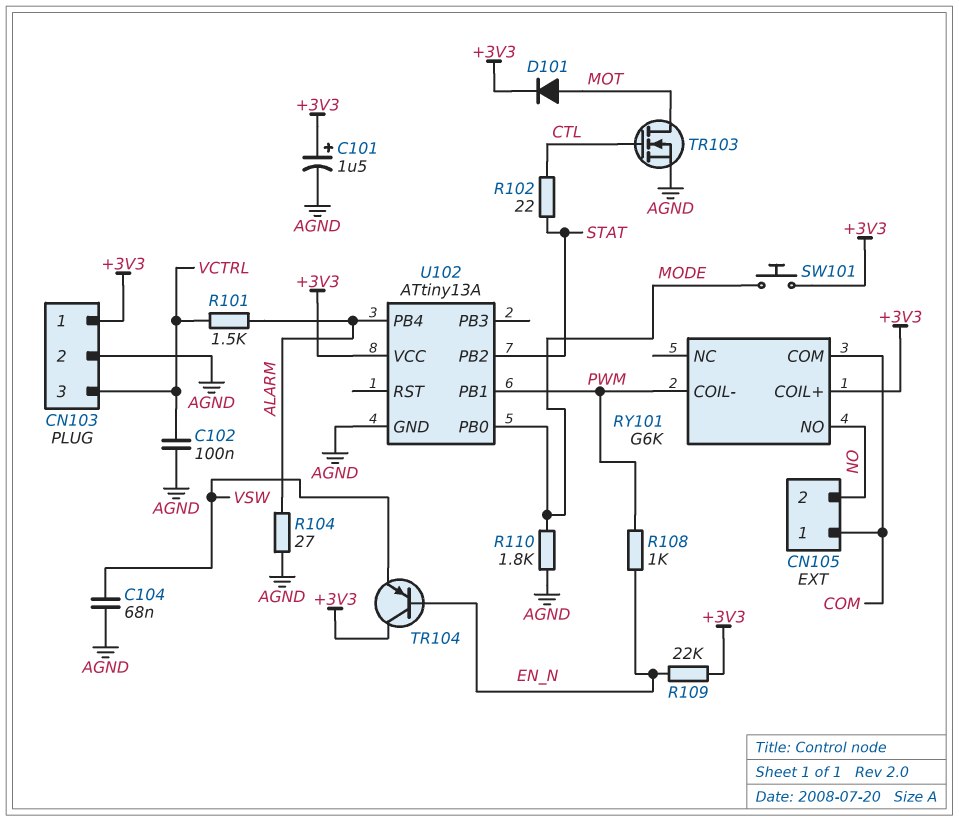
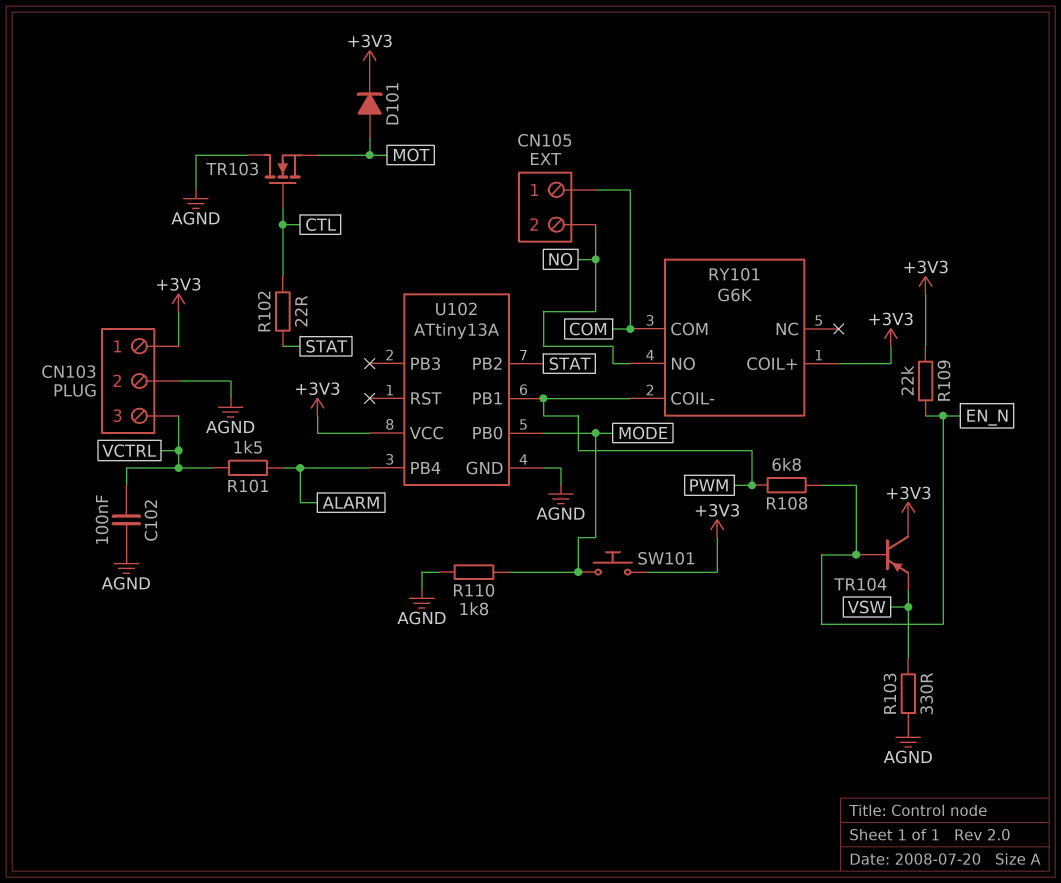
C101: 1.5uF (plus +3V3, minus AGND) -> none
C104: 68nF (AGND, VSW) -> none
R103: none -> 330 (AGND, VSW)
R104: 27 (AGND, ALARM) -> none
R108: 1k (EN_N, PWM) -> 6.8k (EN_N, PWM)
TR103: NMOS (G CTL, D MOT, S AGND) -> NMOS (G CTL, D AGND, S MOT)

